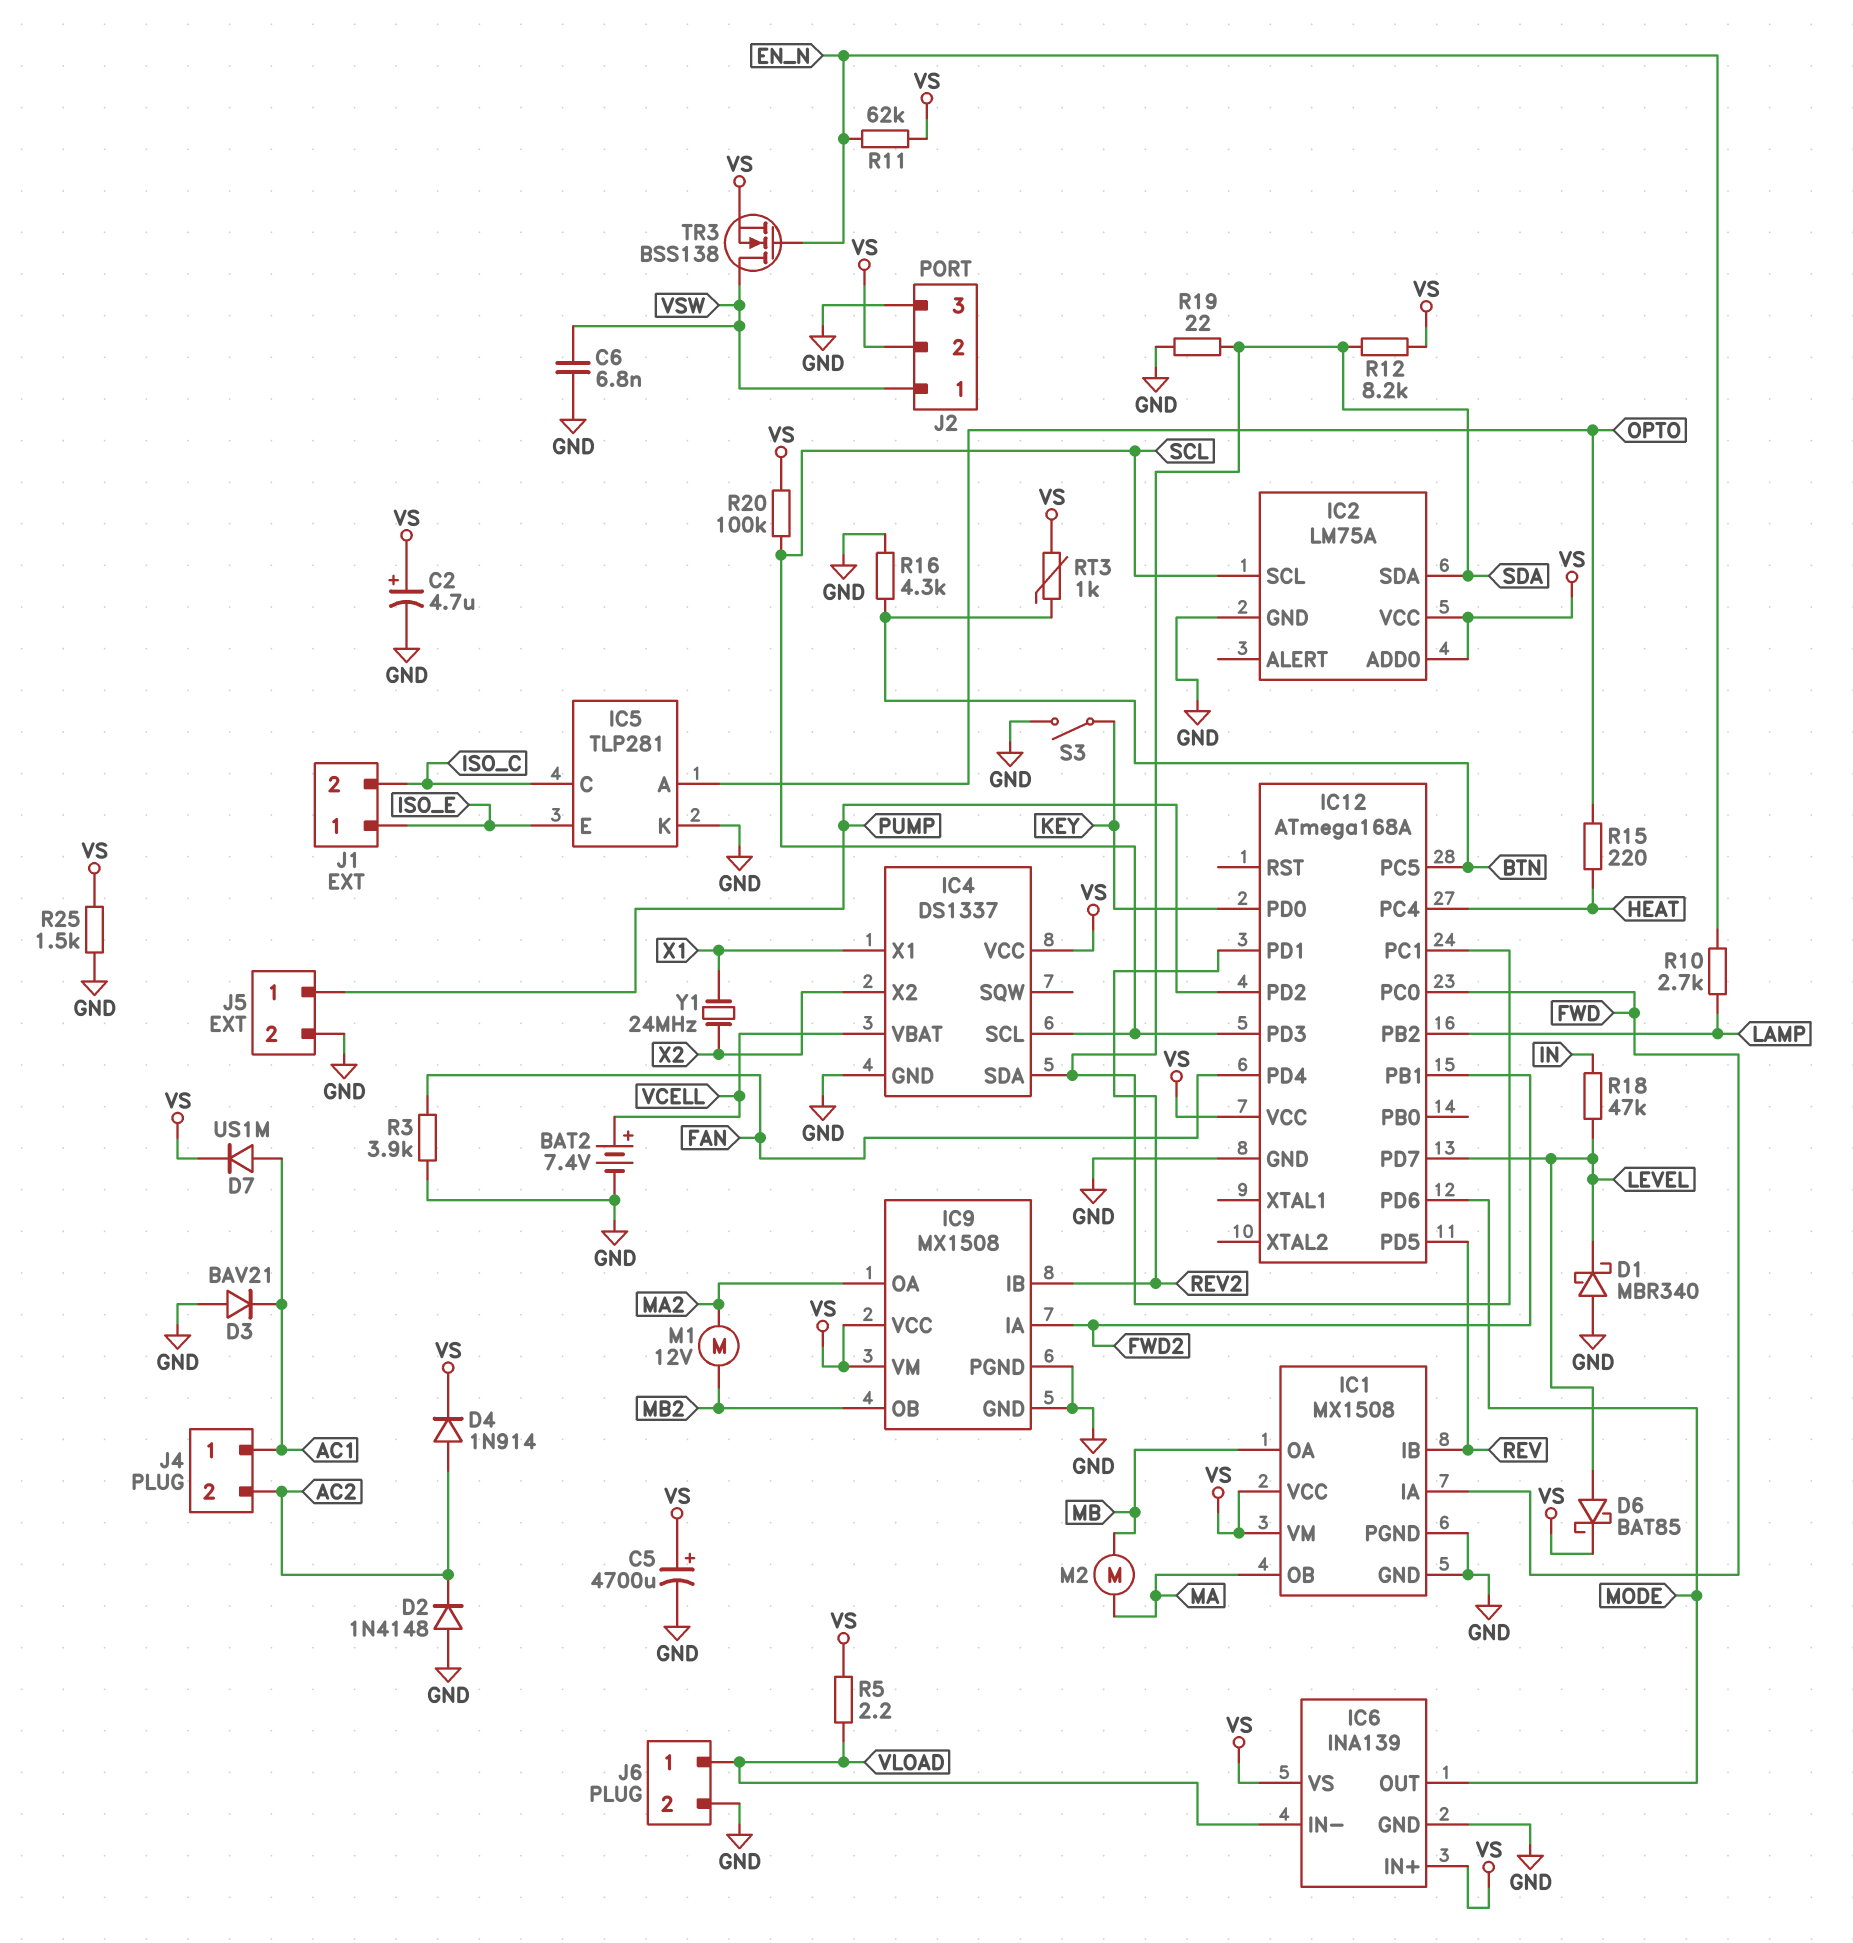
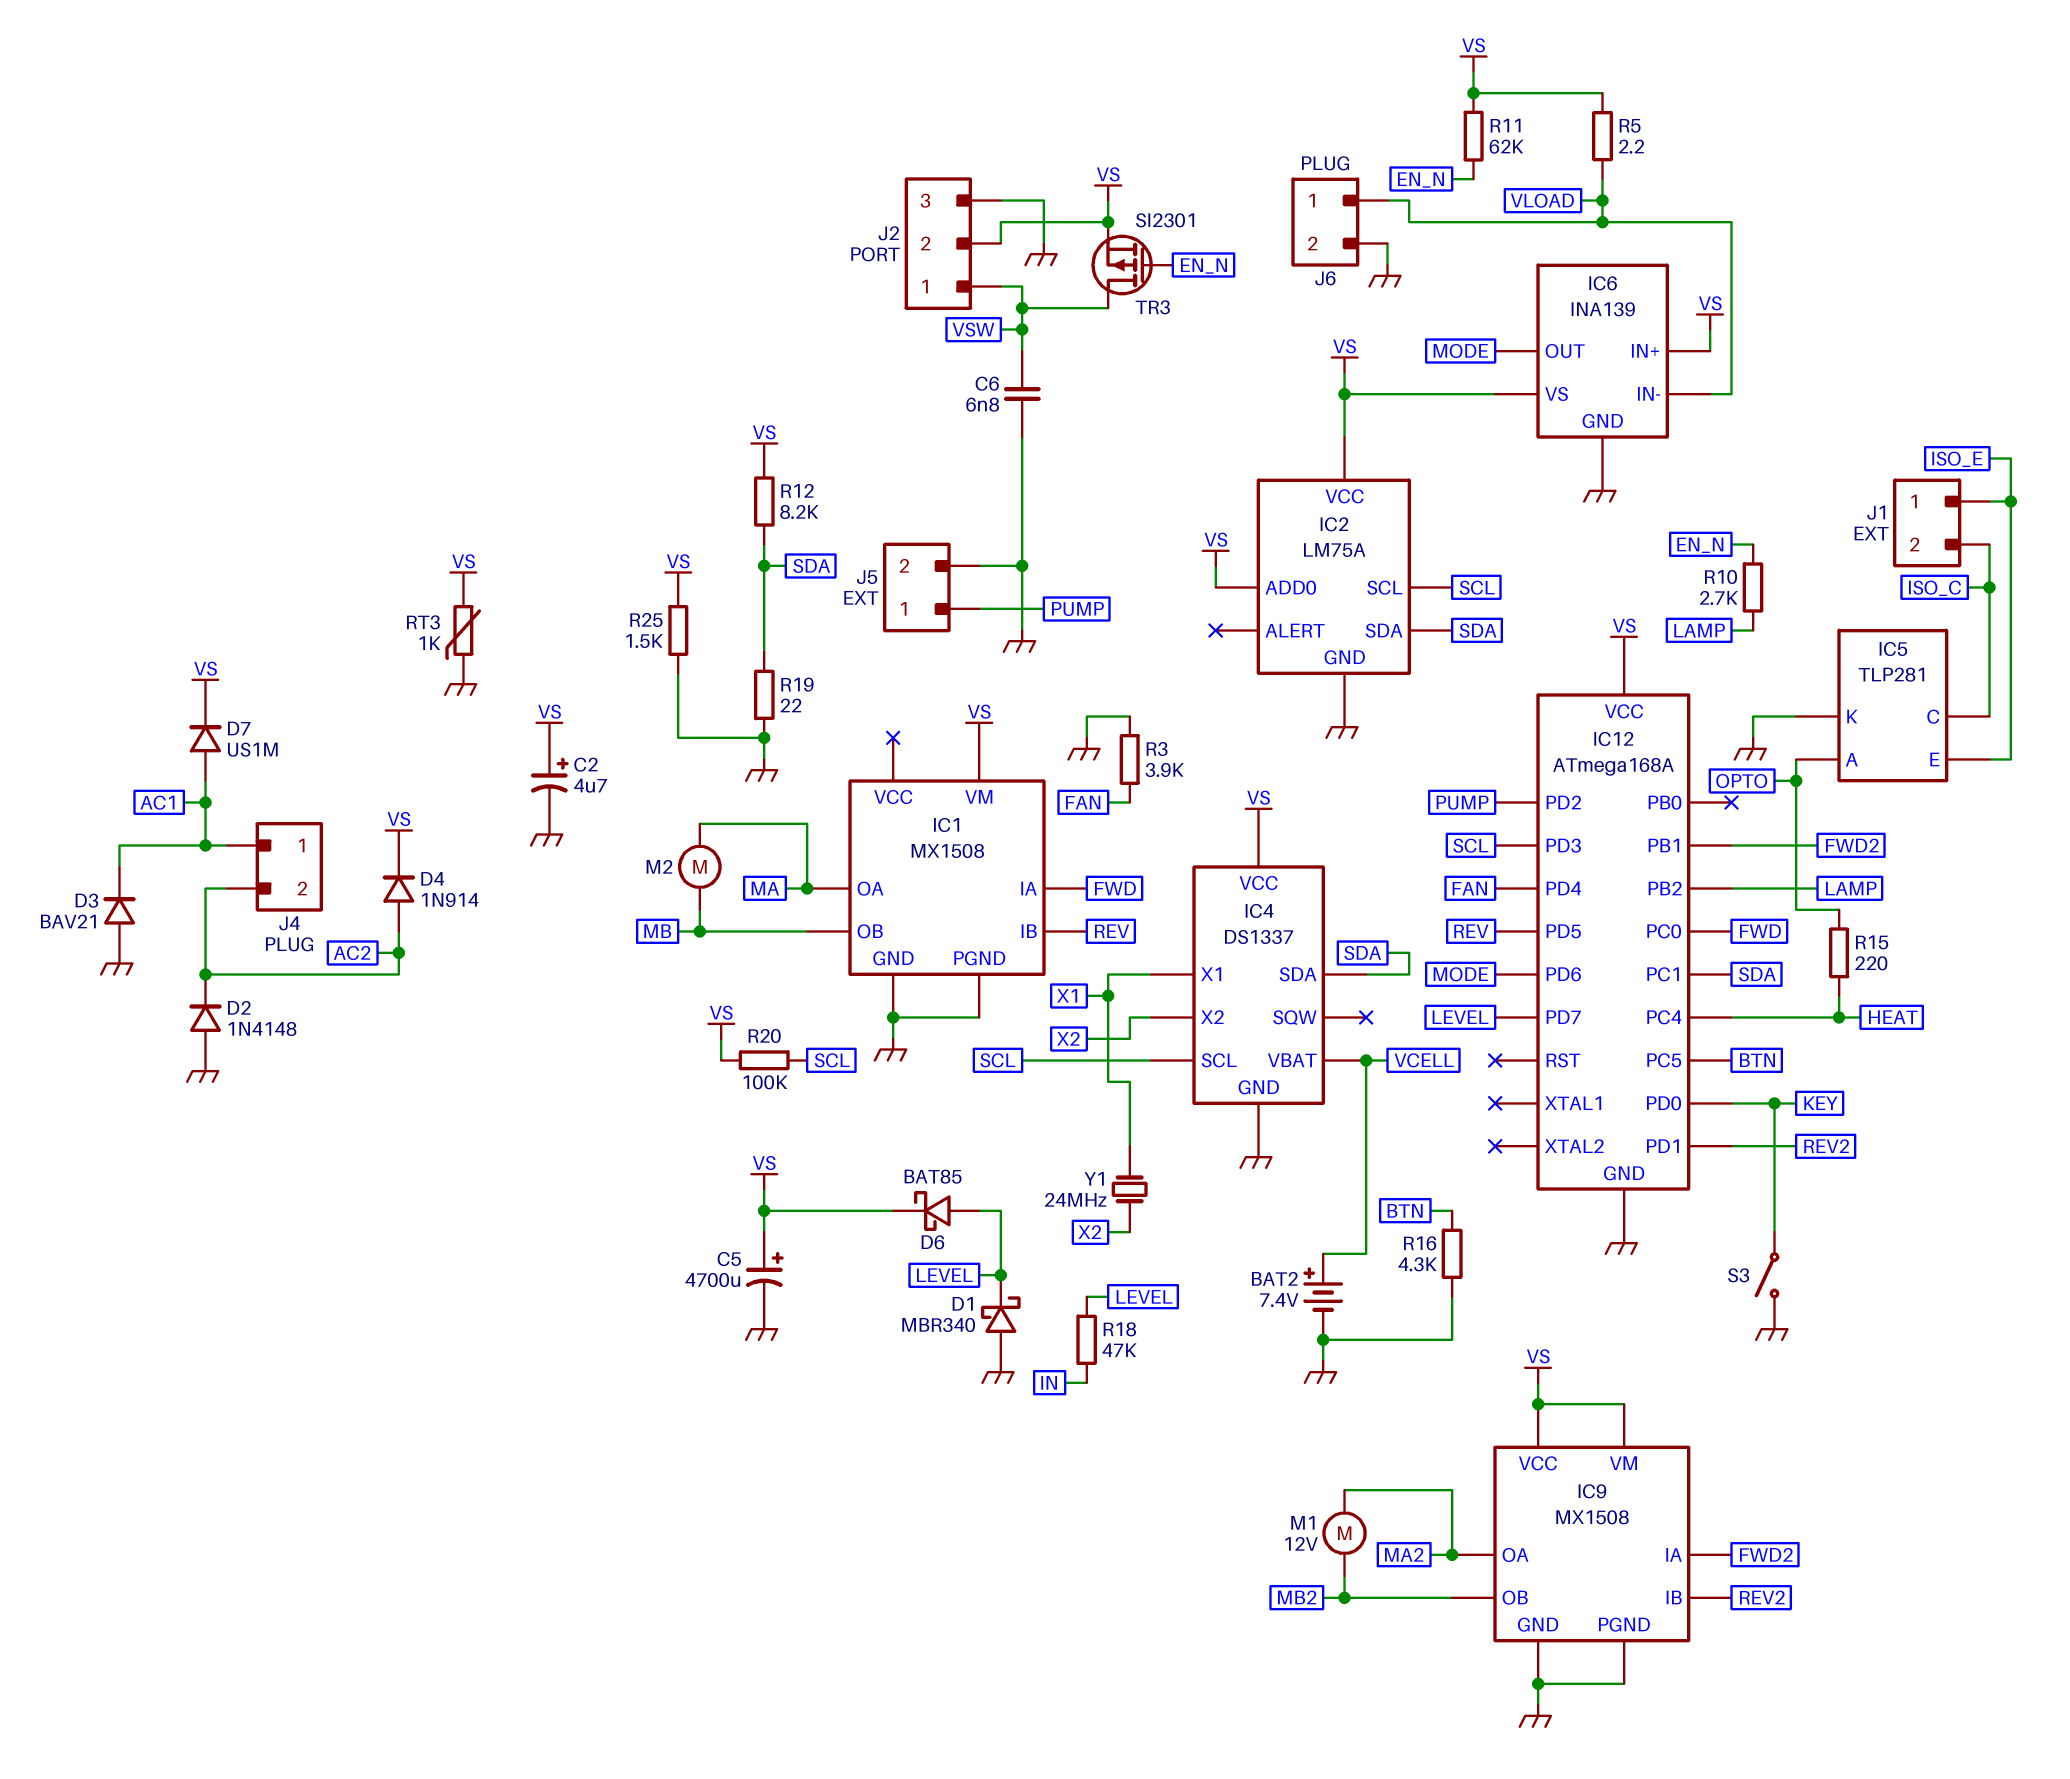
IC1 pin OA: MB -> MA
IC1 pin OB: MA -> MB
IC1 pin VCC: VS -> none
RT3: 1k (BTN, VS) -> 1k (GND, VS)
TR3: NMOS BSS138 (G EN_N, D VSW, S VS) -> PMOS SI2301 (G EN_N, D VSW, S VS)

